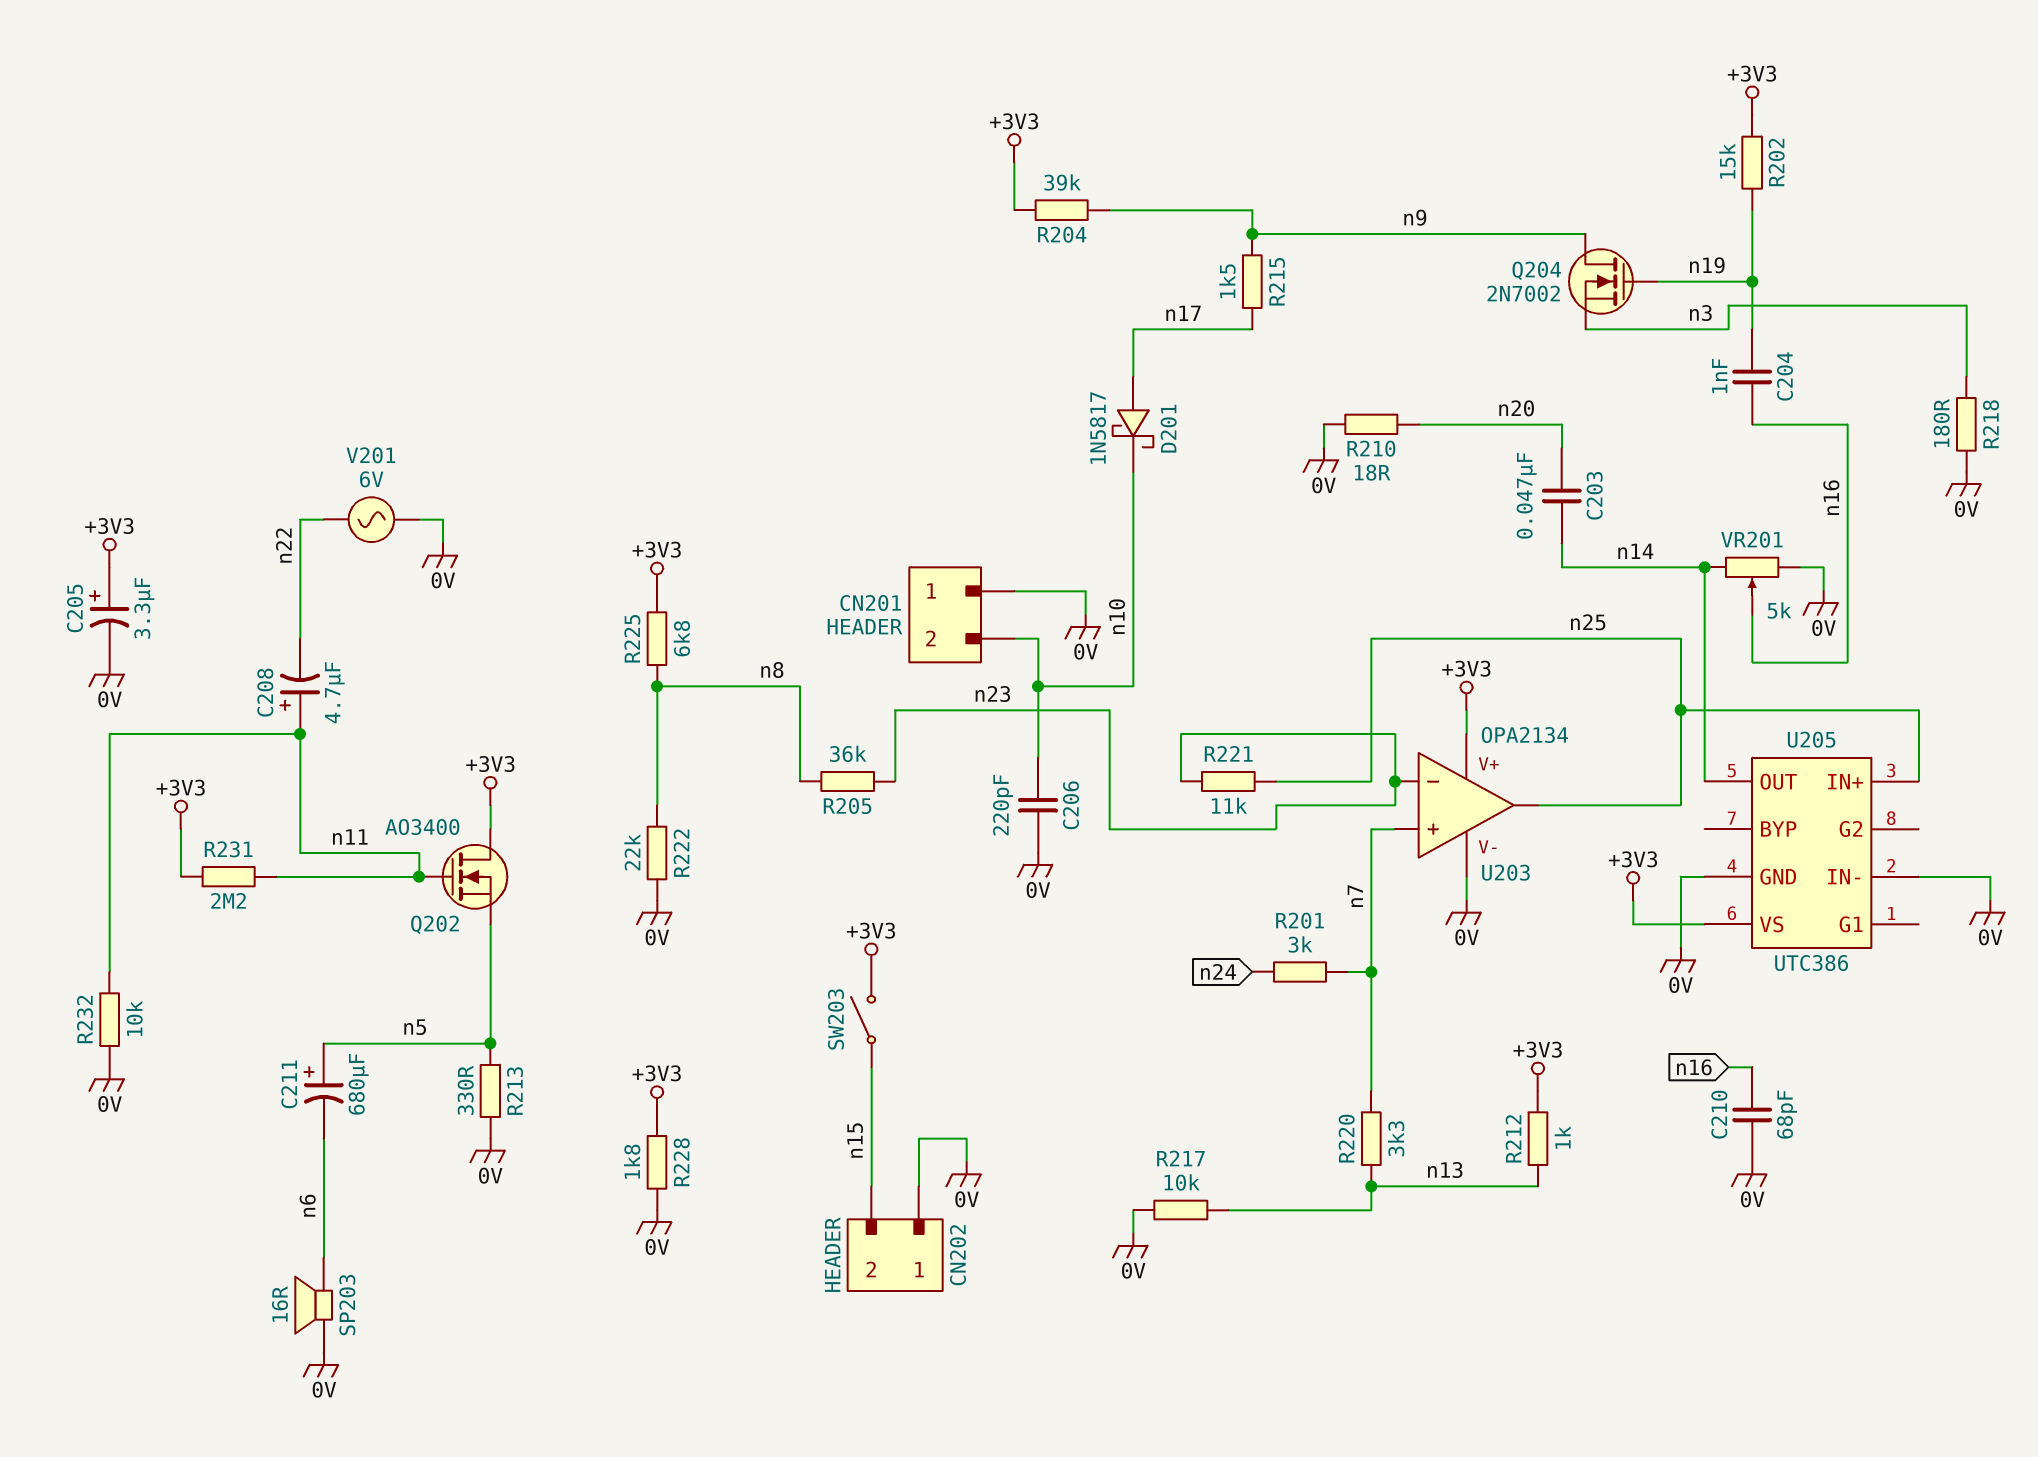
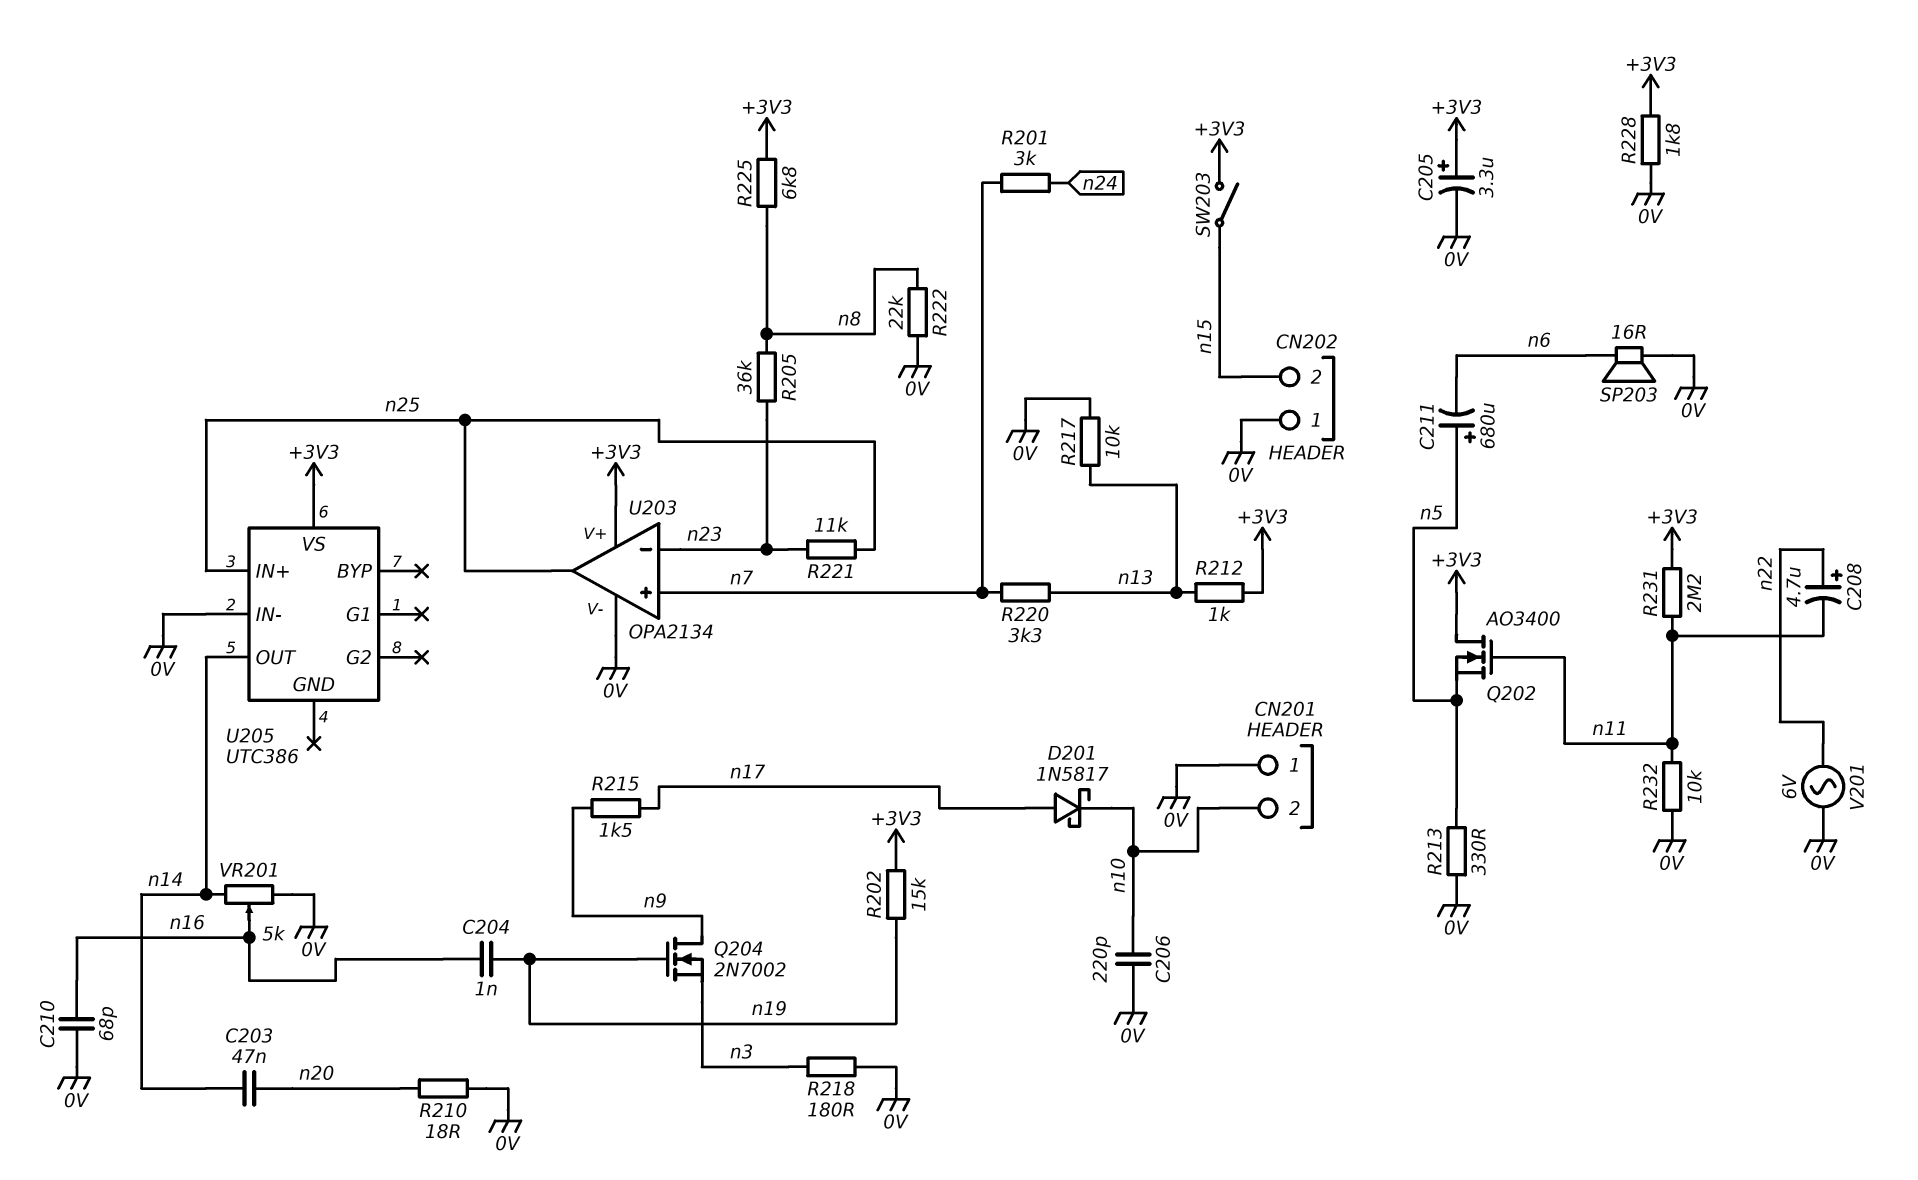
C208: 4.7uF (plus n11, minus n22) -> 4.7uF (plus n22, minus n11)
R204: 39k (+3V3, n9) -> none
U205 pin GND: 0V -> none

